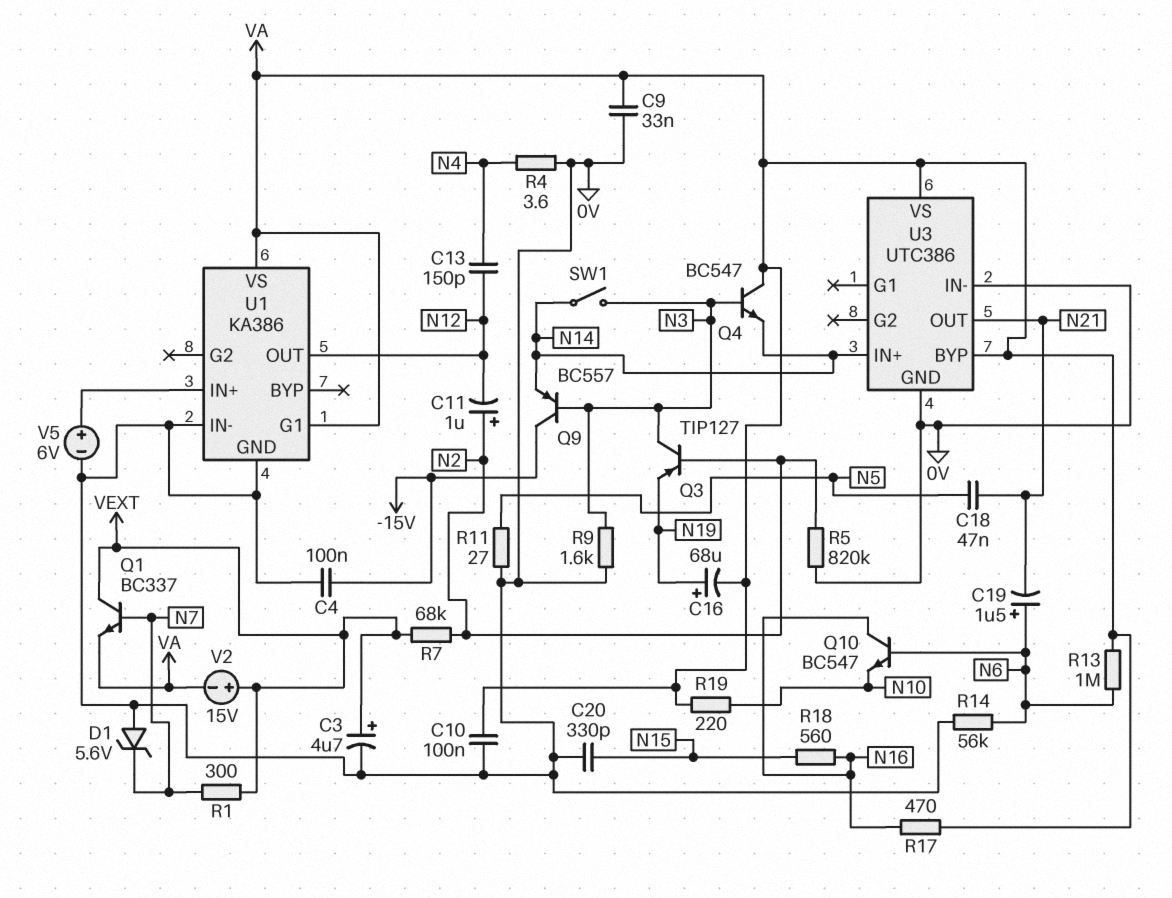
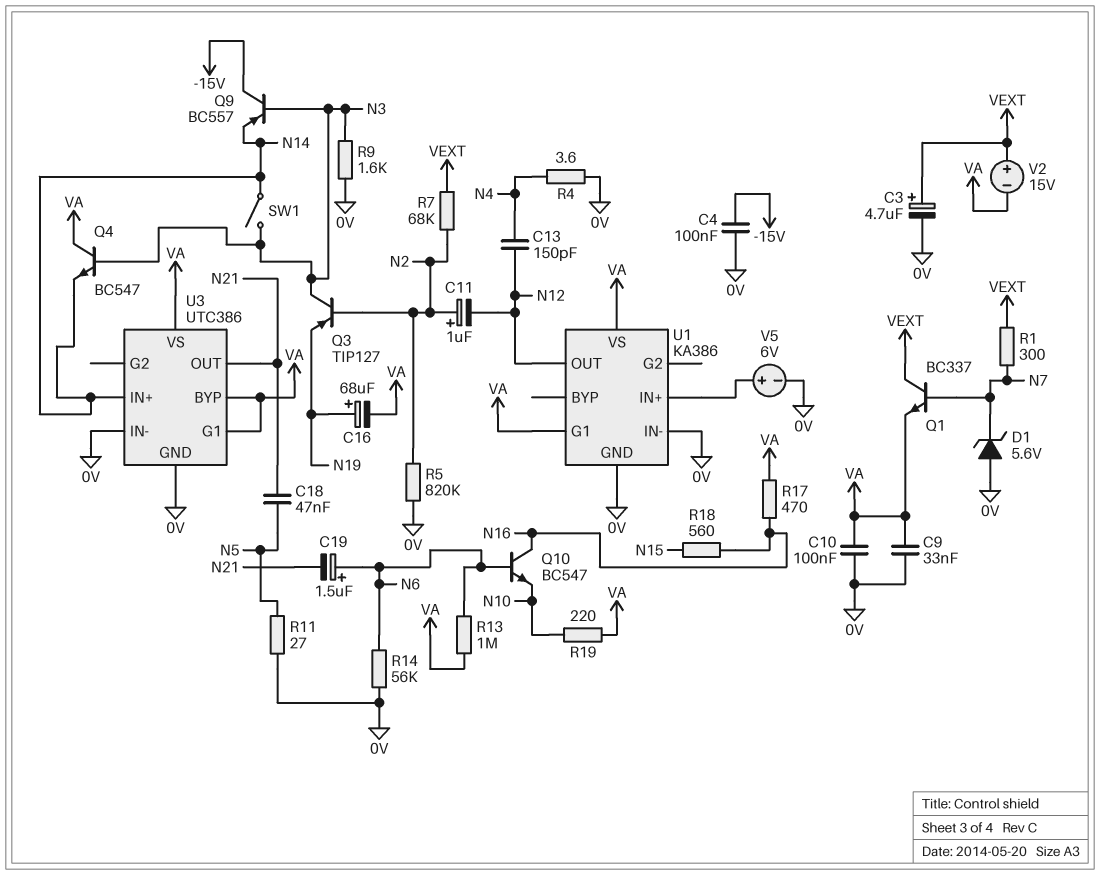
C20: 330pF (0V, N15) -> none
U3 pin G1: none -> VA

